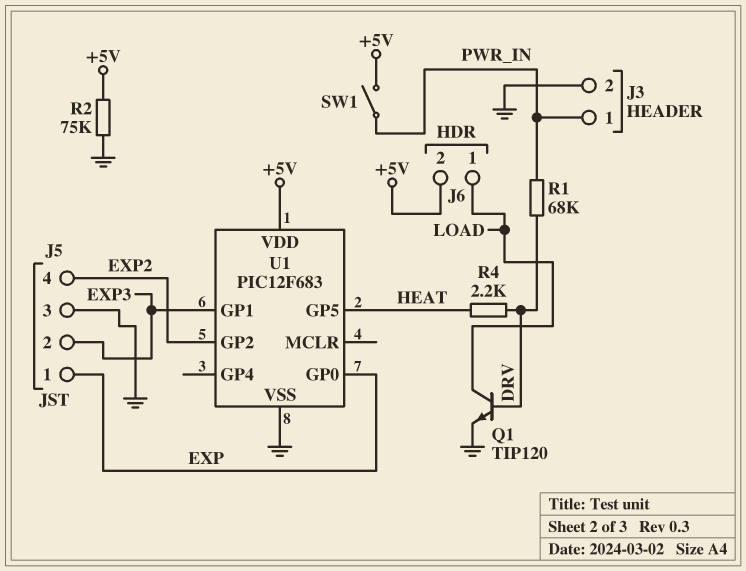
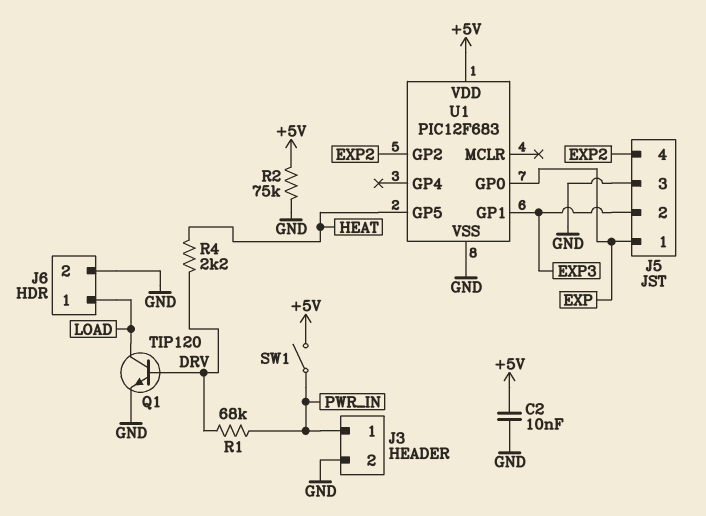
C2: none -> 10nF (+5V, GND)
J6 pin 2: +5V -> GND

